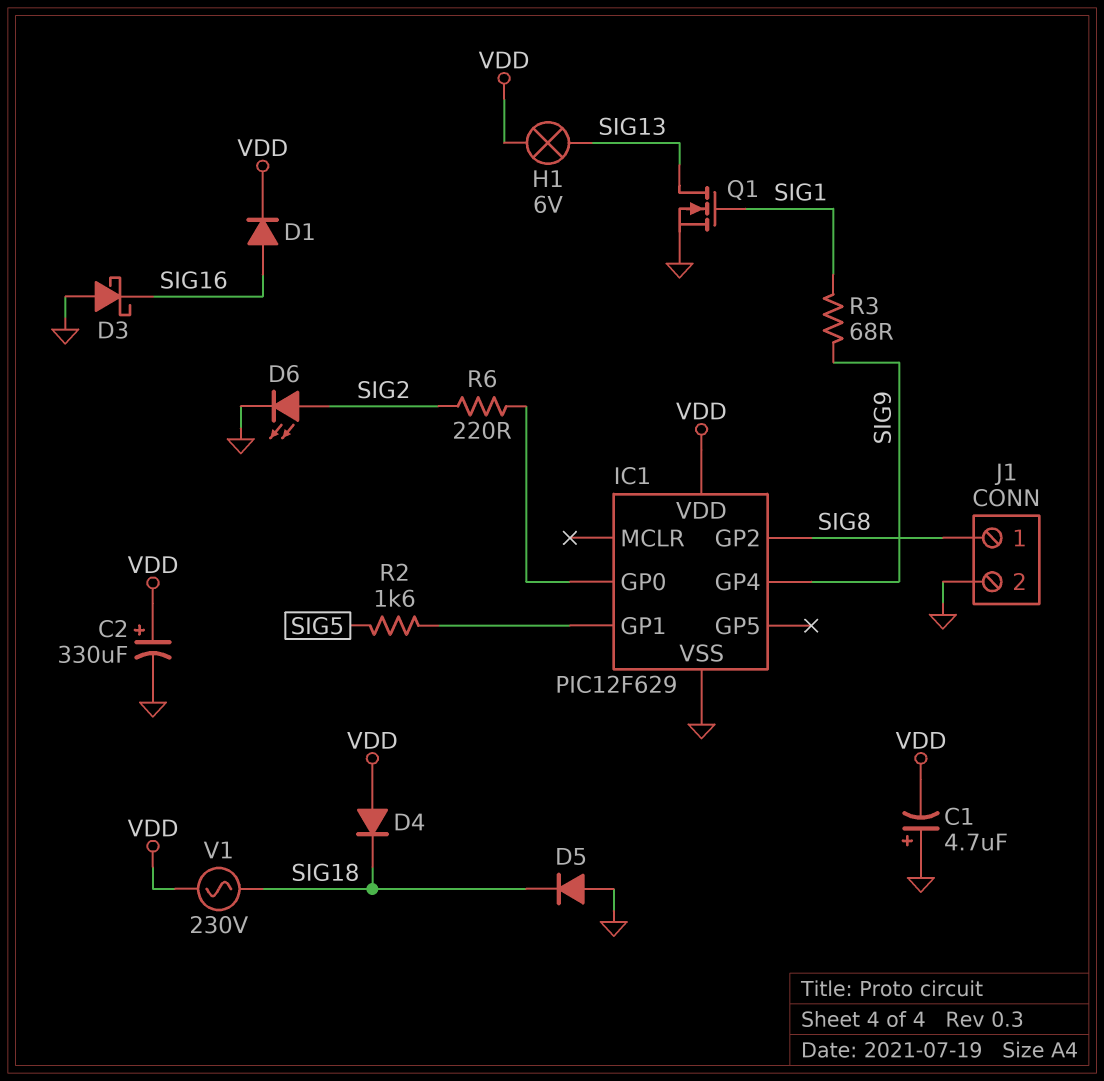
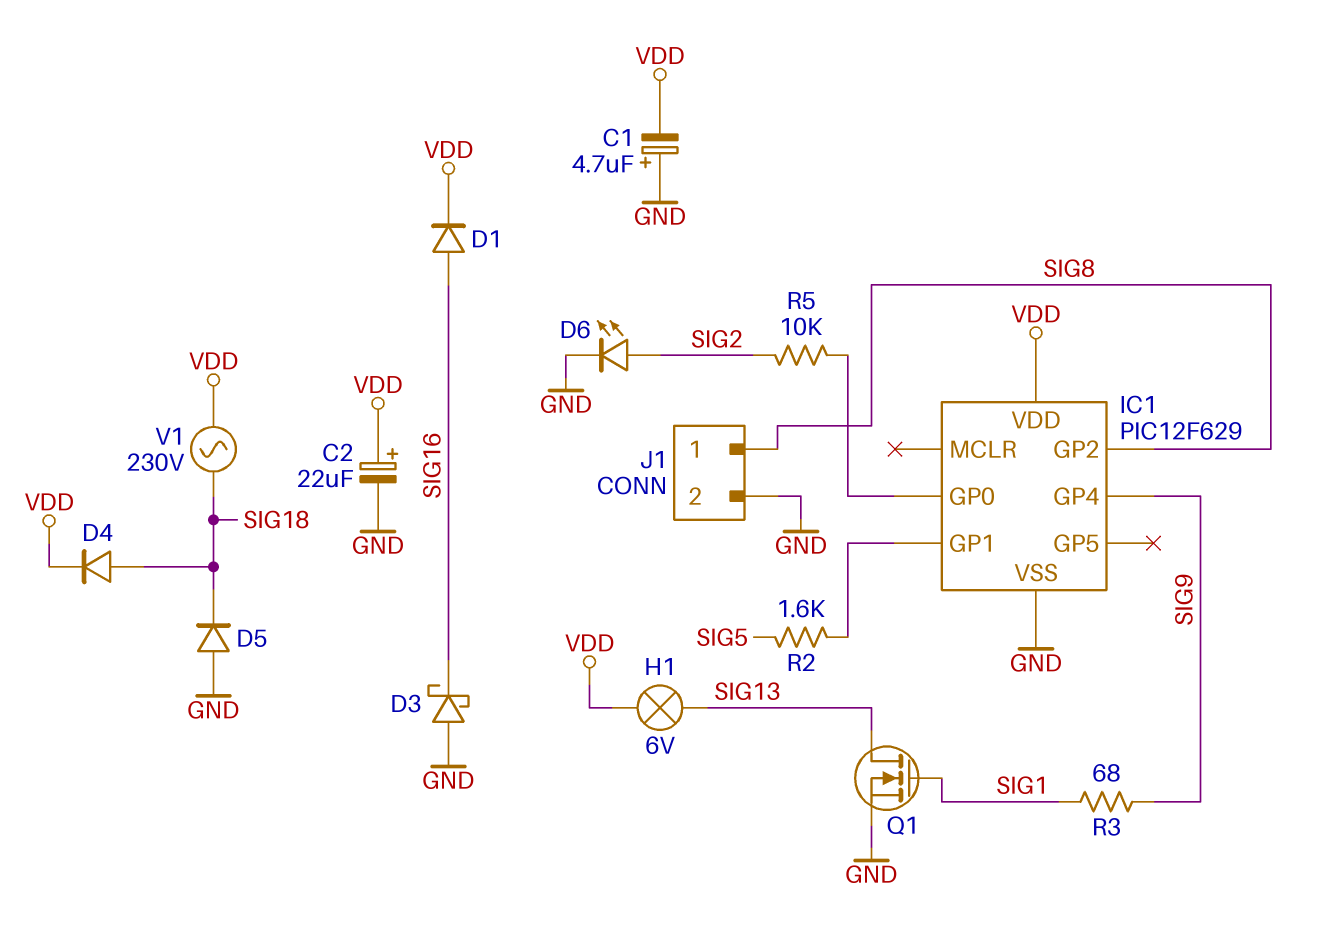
C2: 330uF (plus VDD, minus GND) -> 22uF (plus VDD, minus GND)
D4: diode (A VDD, K SIG18) -> diode (A SIG18, K VDD)
R5: none -> 10k (IC1/GP0, SIG2)
R6: 220 (IC1/GP0, SIG2) -> none

